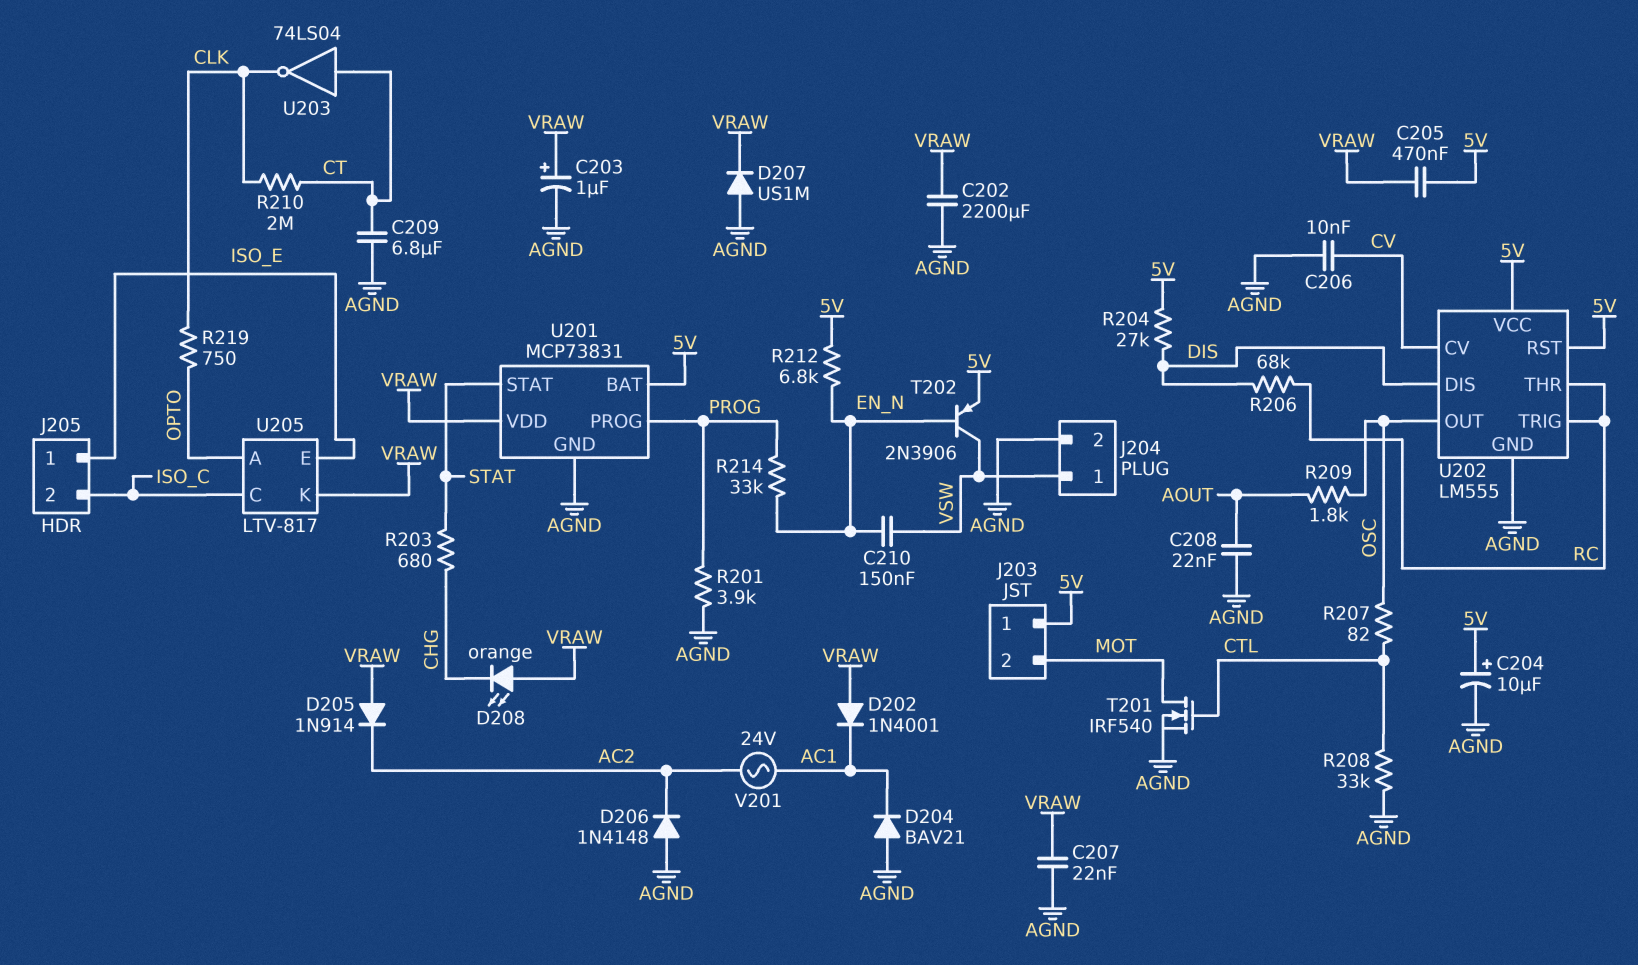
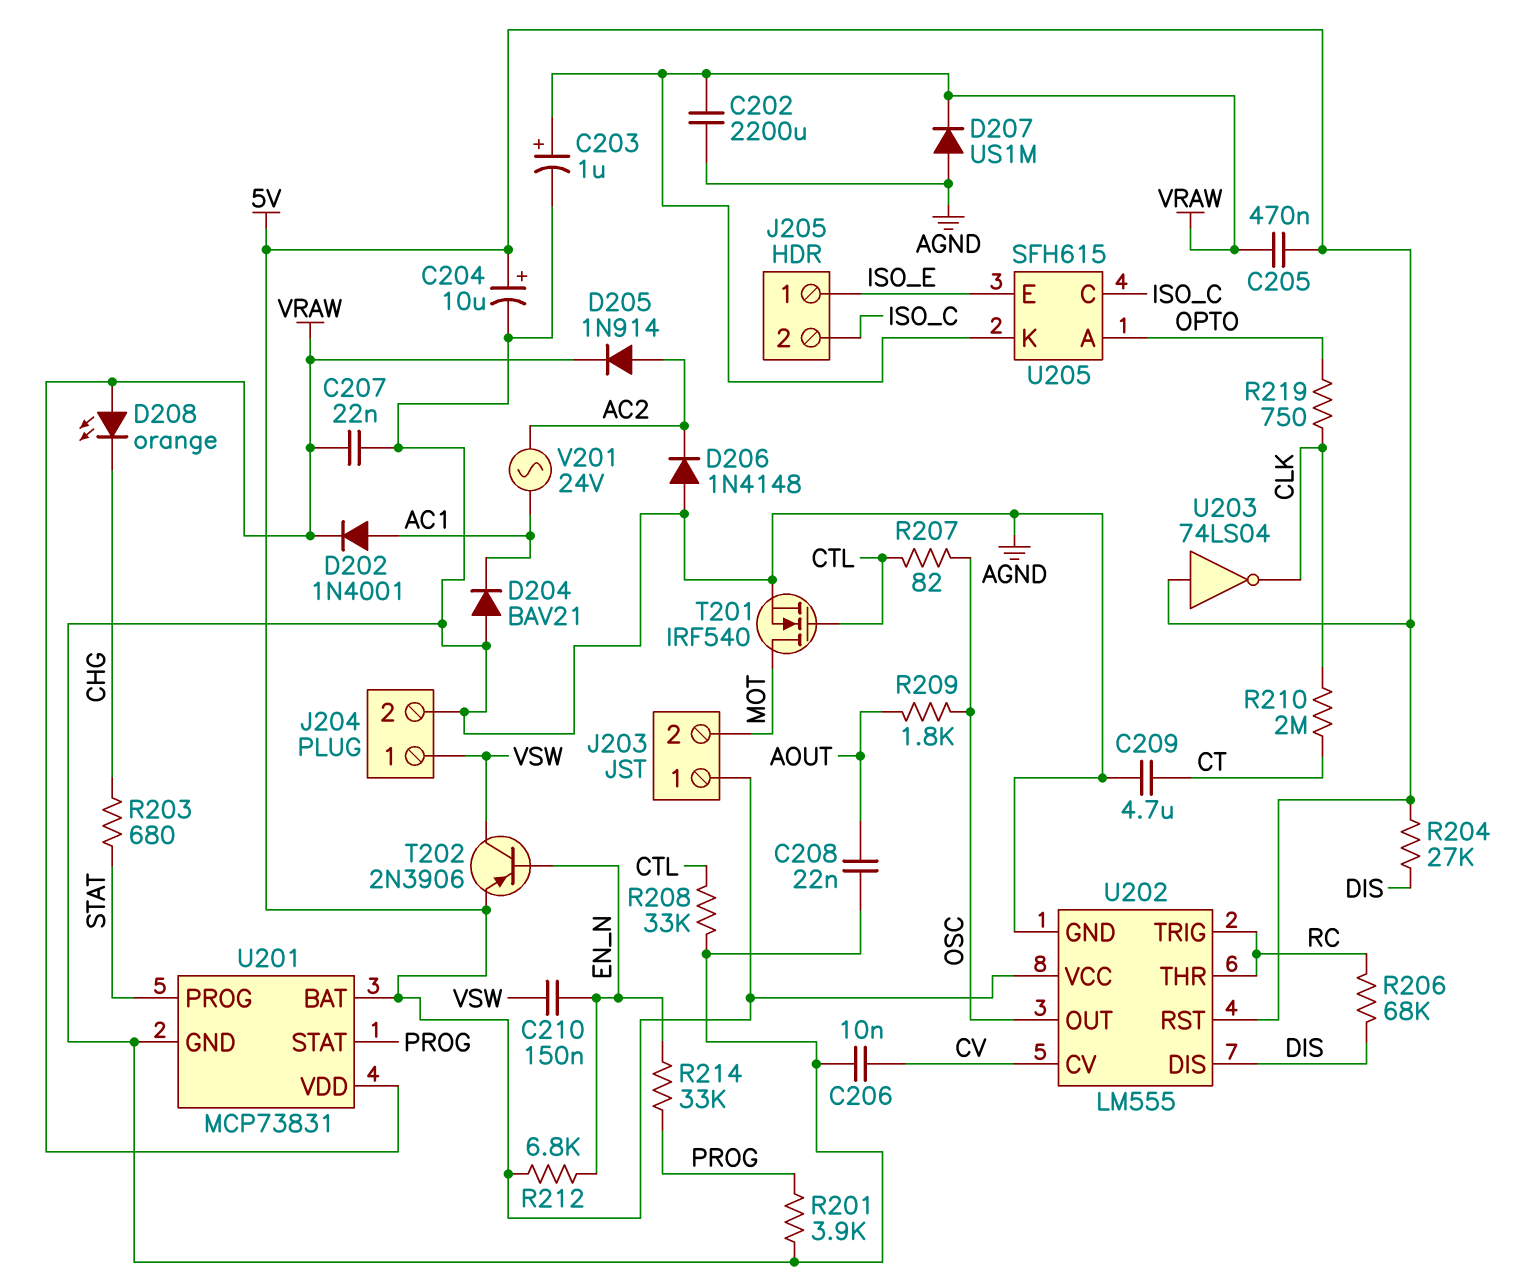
C209: 6.8uF (AGND, CT) -> 4.7uF (AGND, CT)
D202: diode 1N4001 (A VRAW, K AC1) -> diode 1N4001 (A AC1, K VRAW)
D205: diode 1N914 (A VRAW, K AC2) -> diode 1N914 (A AC2, K VRAW)
U201 pin PROG: PROG -> STAT
U201 pin STAT: STAT -> PROG
U203: NOT 74LS04 (in CT, out CLK) -> NOT 74LS04 (in 5V, out CLK)
U205: LTV-817 -> SFH615

